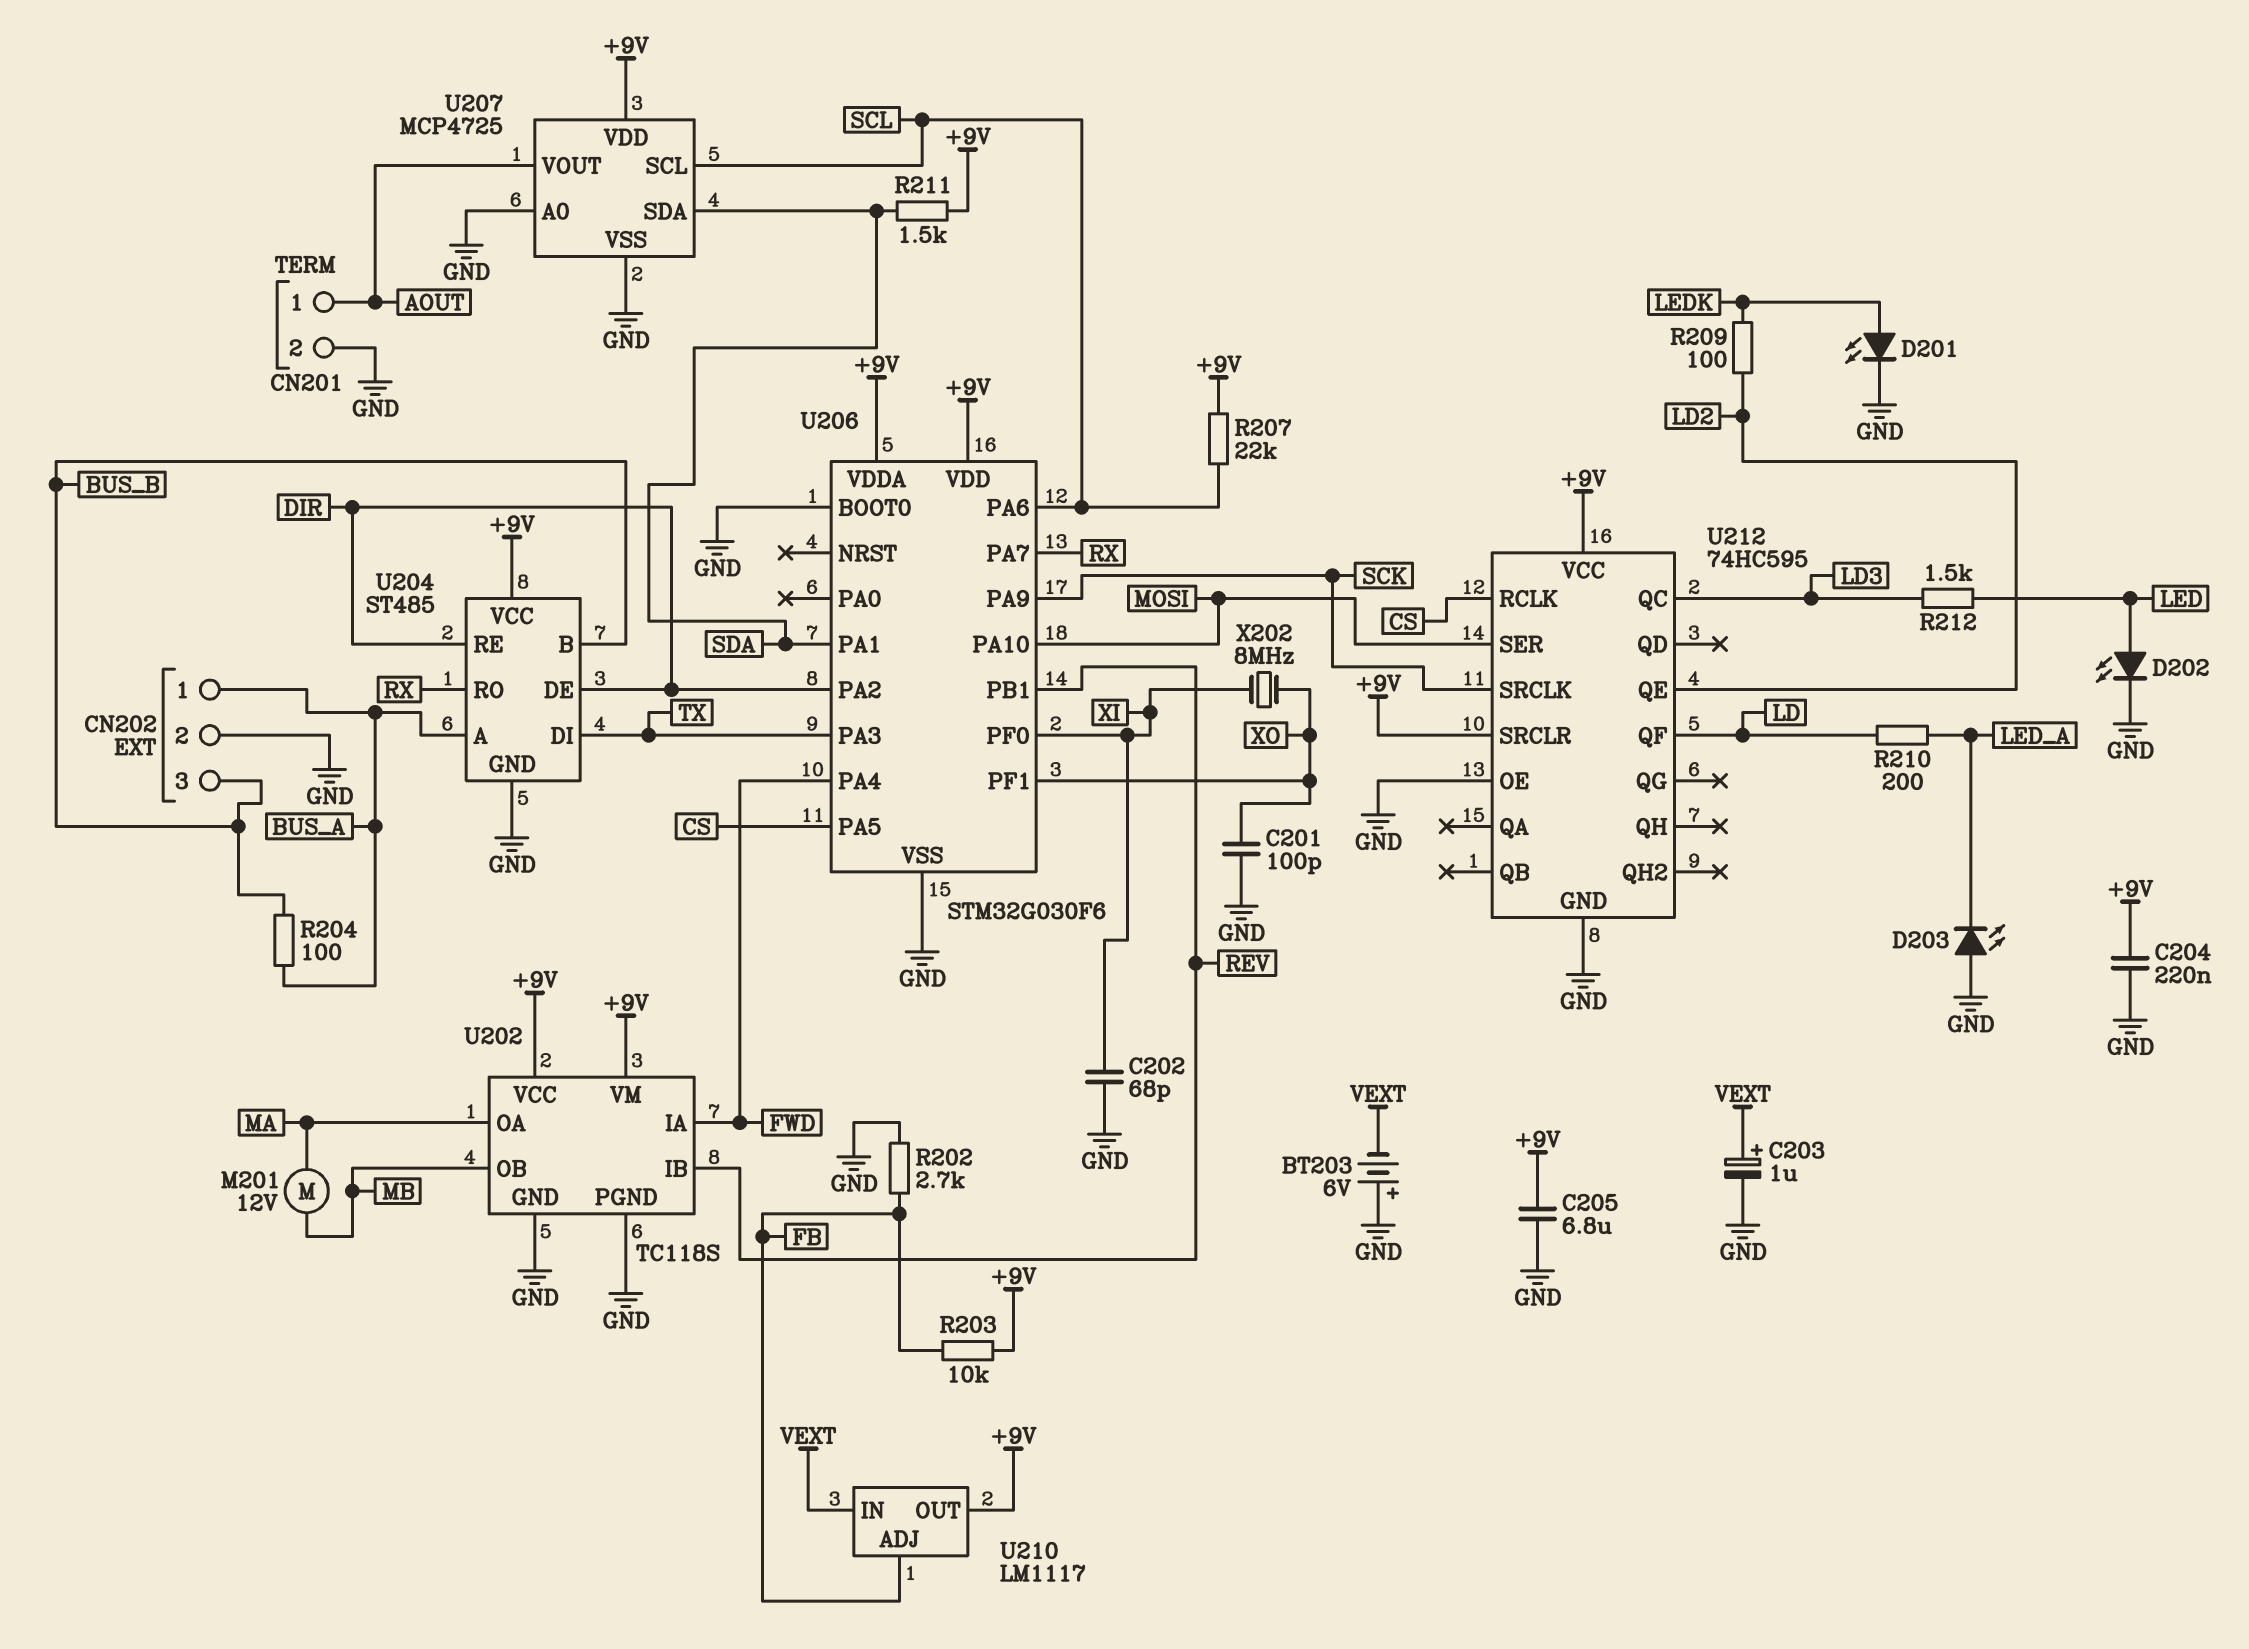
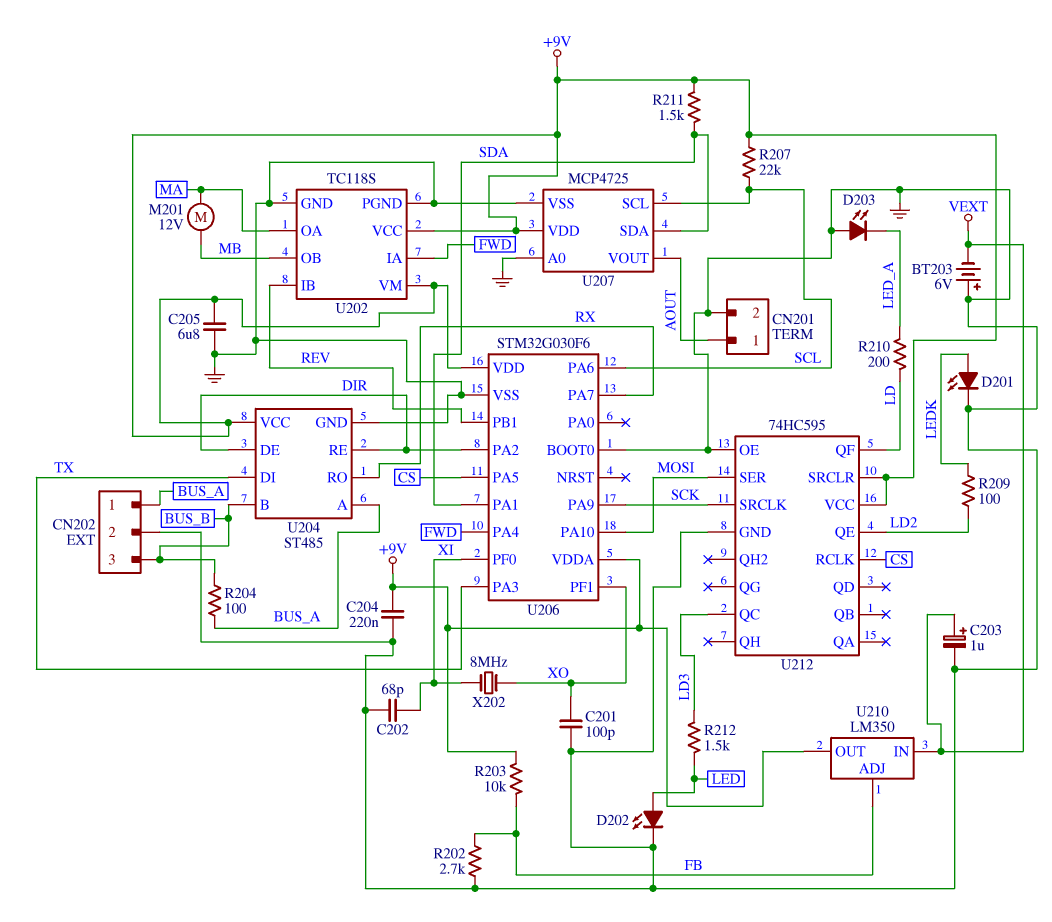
U210: LM1117 -> LM350

